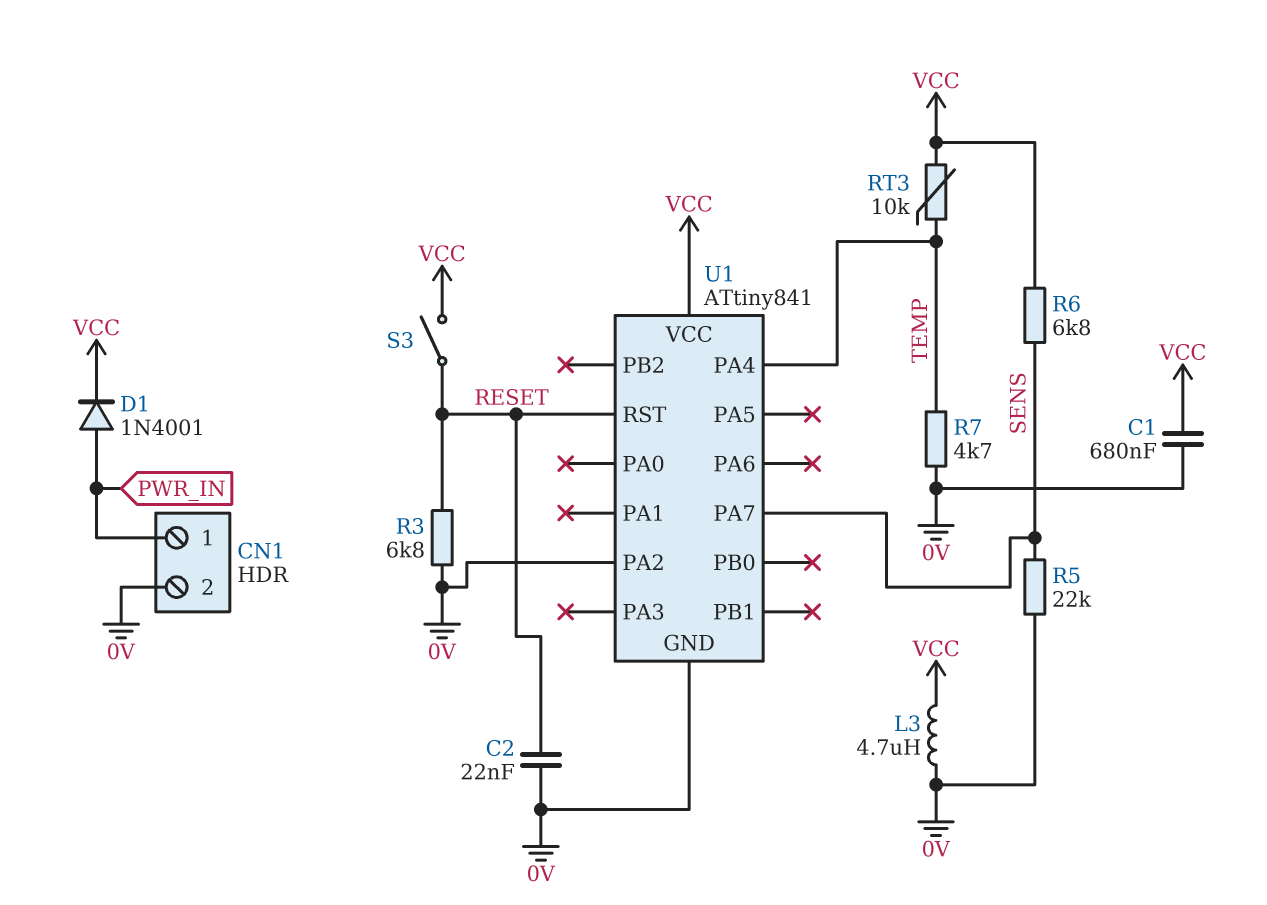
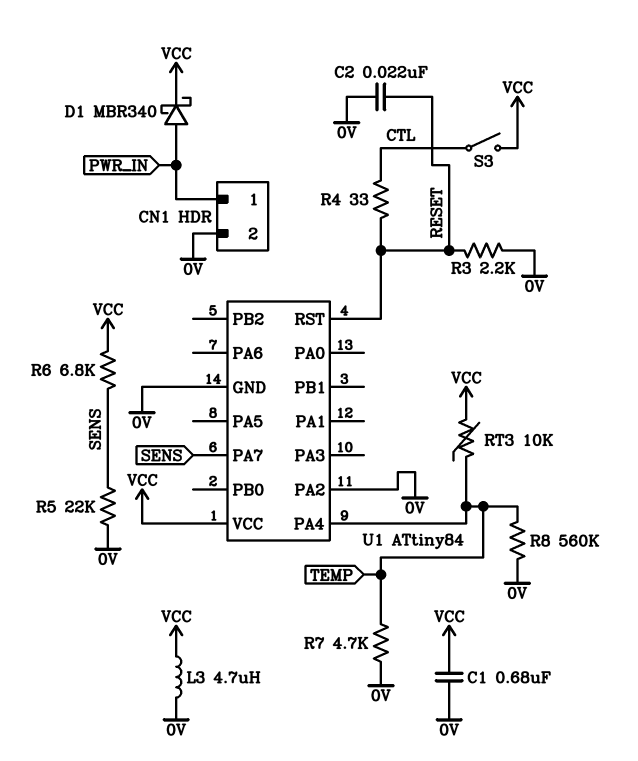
D1: diode 1N4001 (A PWR_IN, K VCC) -> schottky MBR340 (A PWR_IN, K VCC)
R3: 6.8k (0V, RESET) -> 2.2k (0V, RESET)
R4: none -> 33 (CTL, RESET)
R8: none -> 560k (0V, TEMP)
S3: switch (RESET, VCC) -> switch (CTL, VCC)
U1: ATtiny841 -> ATtiny84

